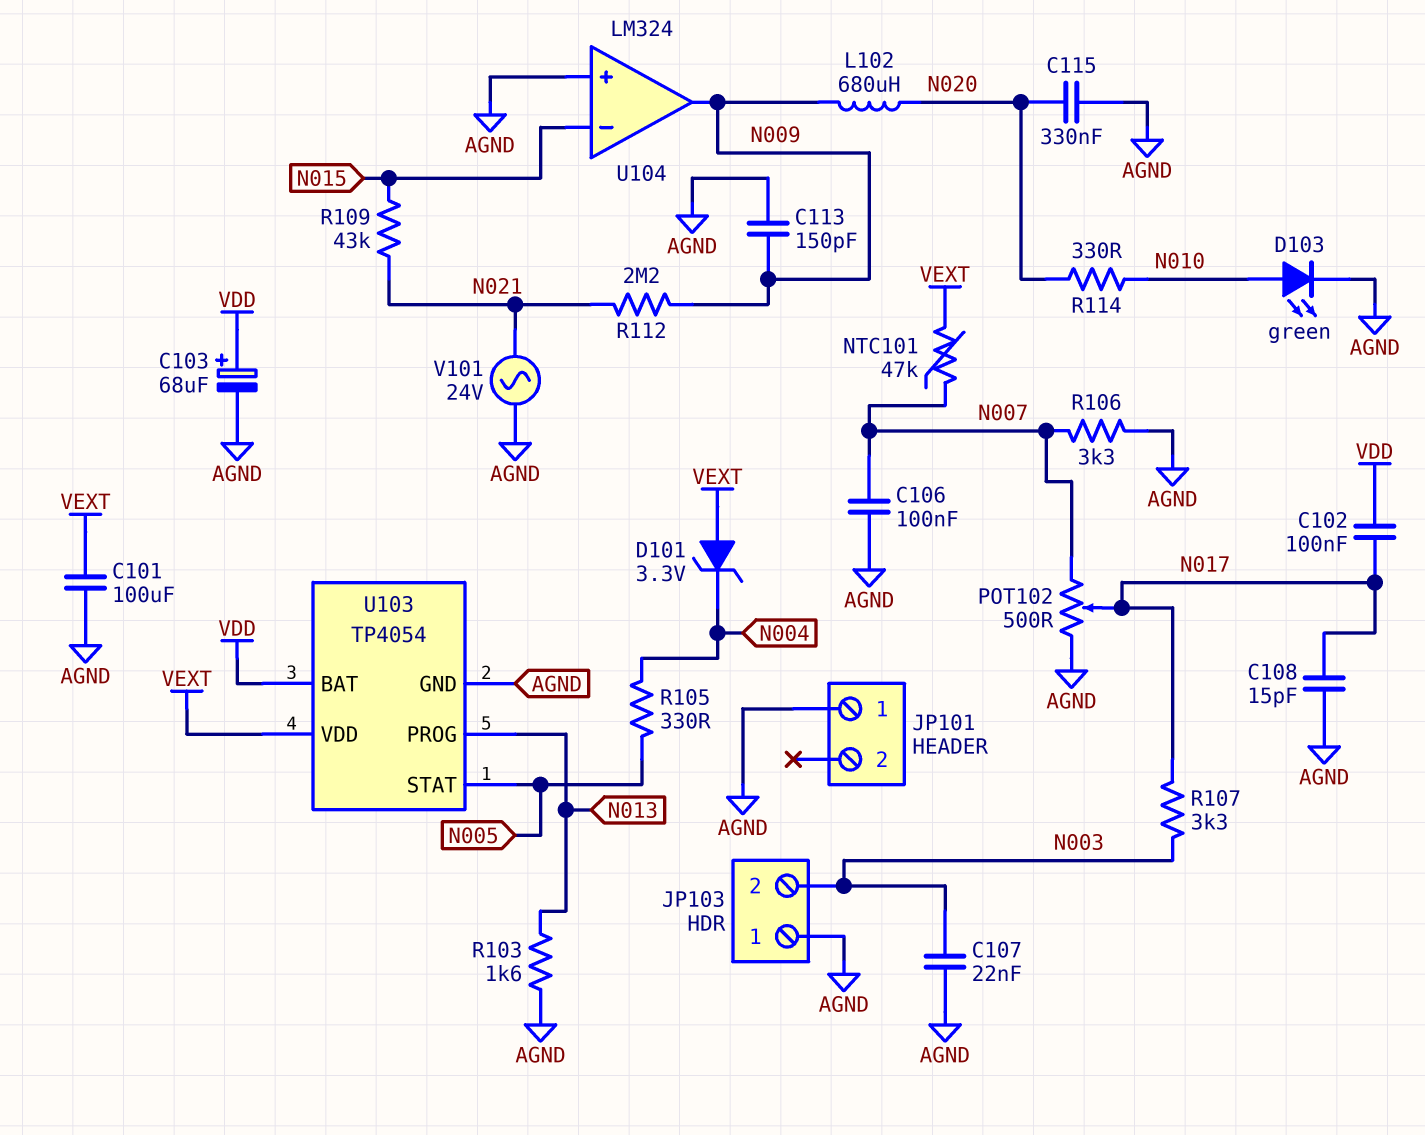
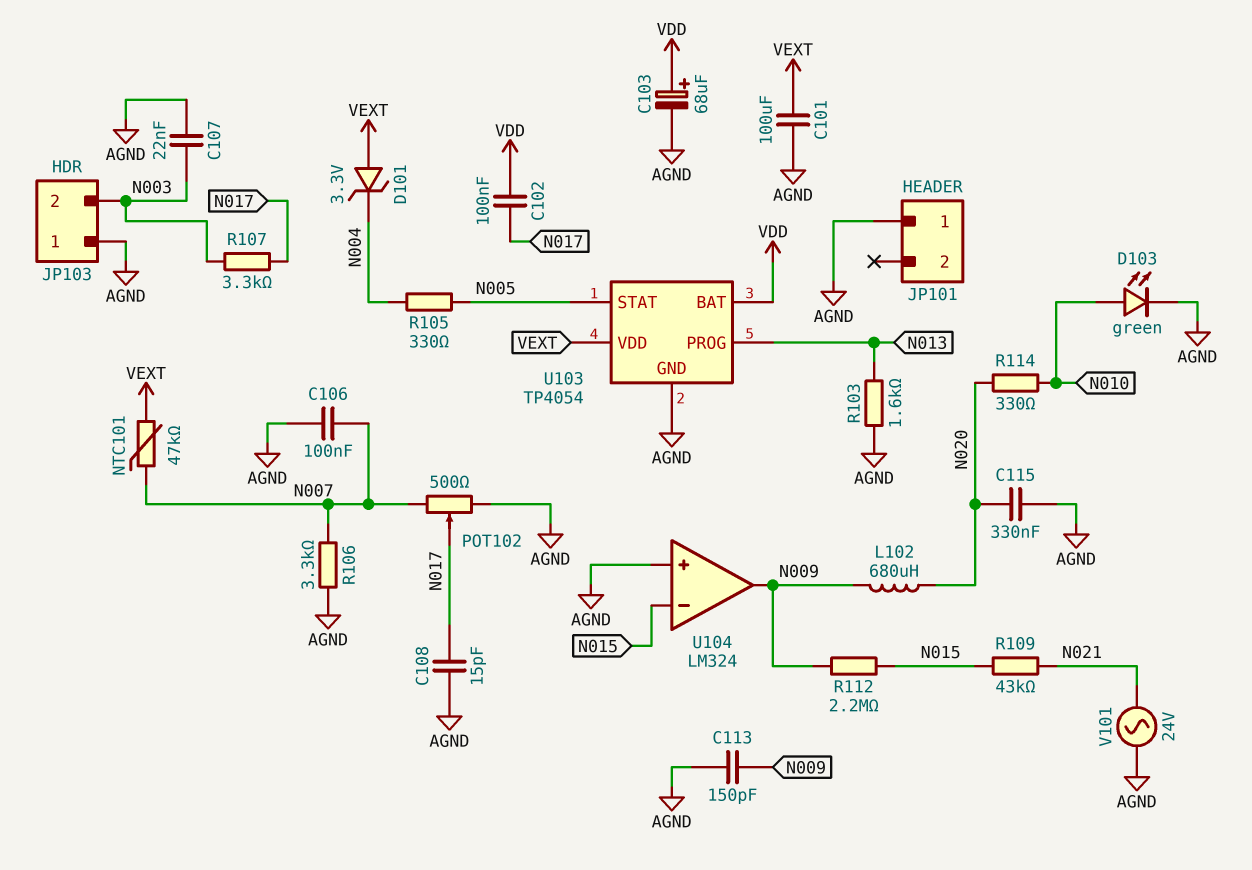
R112: 2.2M (N009, N021) -> 2.2M (N009, N015)

